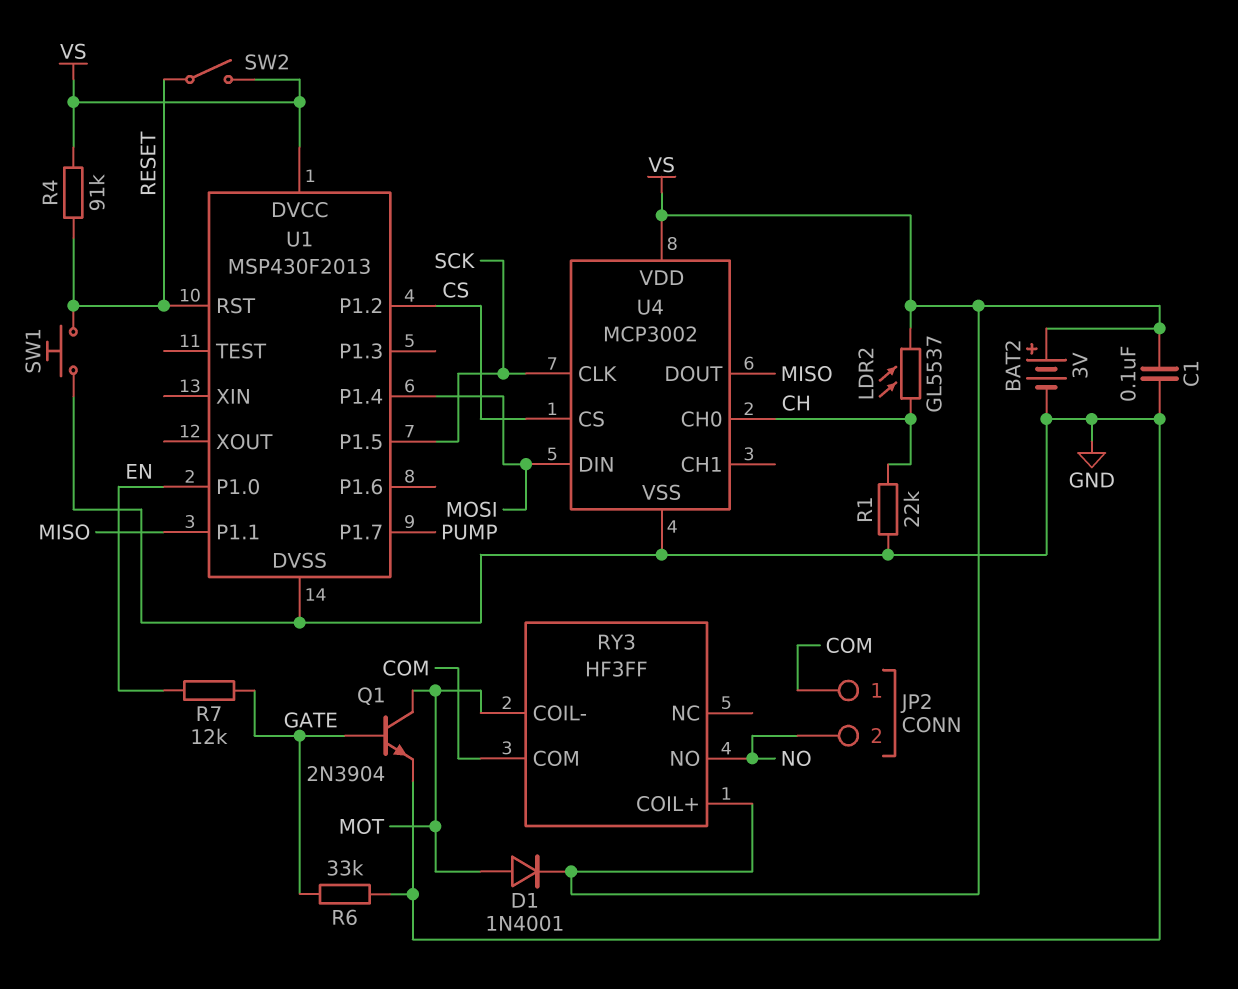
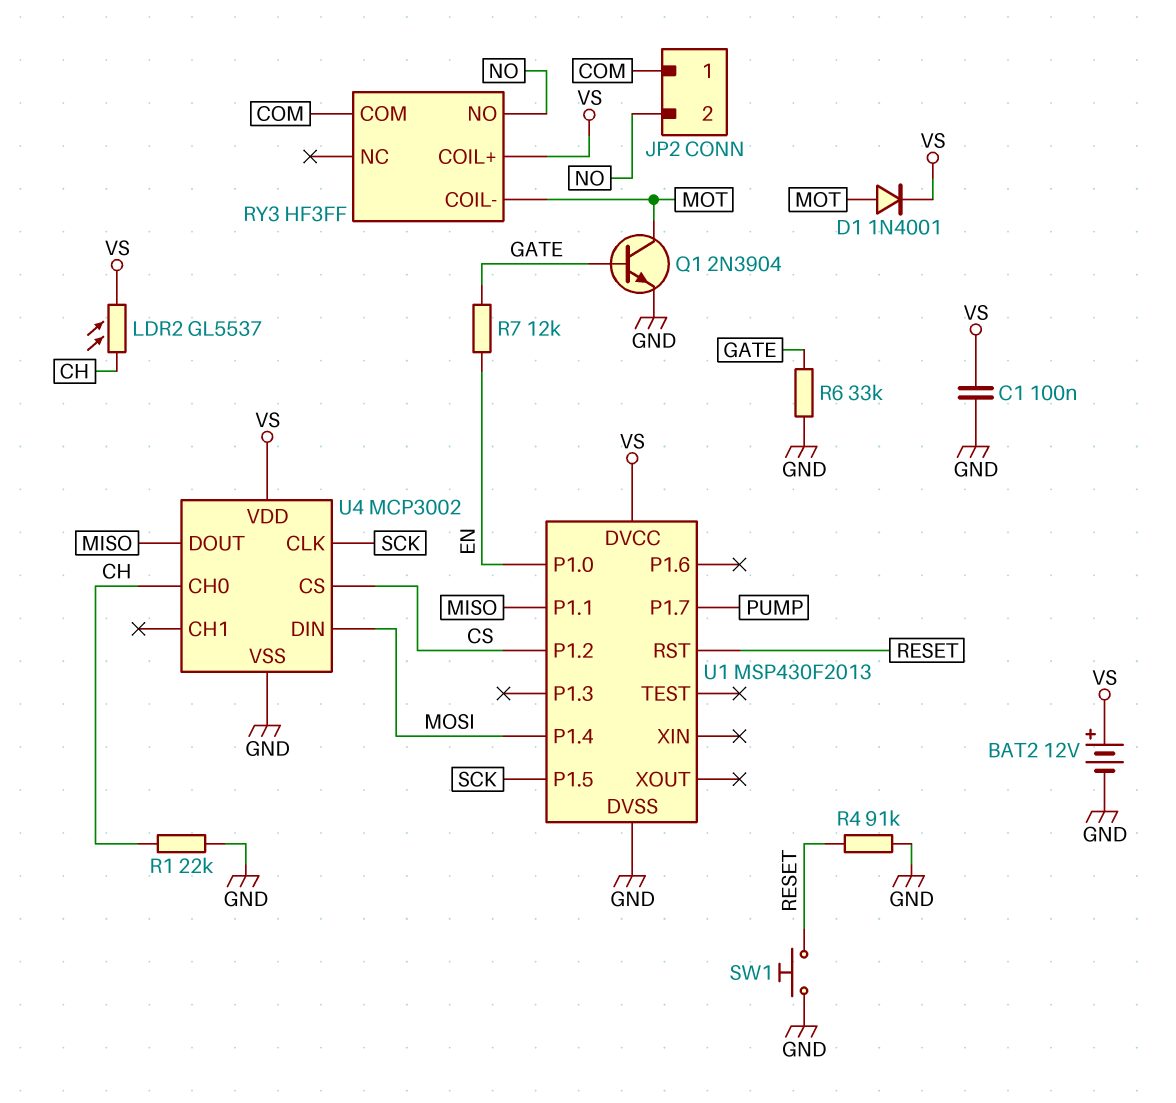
BAT2: 3V (plus VS, minus GND) -> 12V (plus VS, minus GND)
R4: 91k (RESET, VS) -> 91k (GND, RESET)
SW2: switch (RESET, VS) -> none

